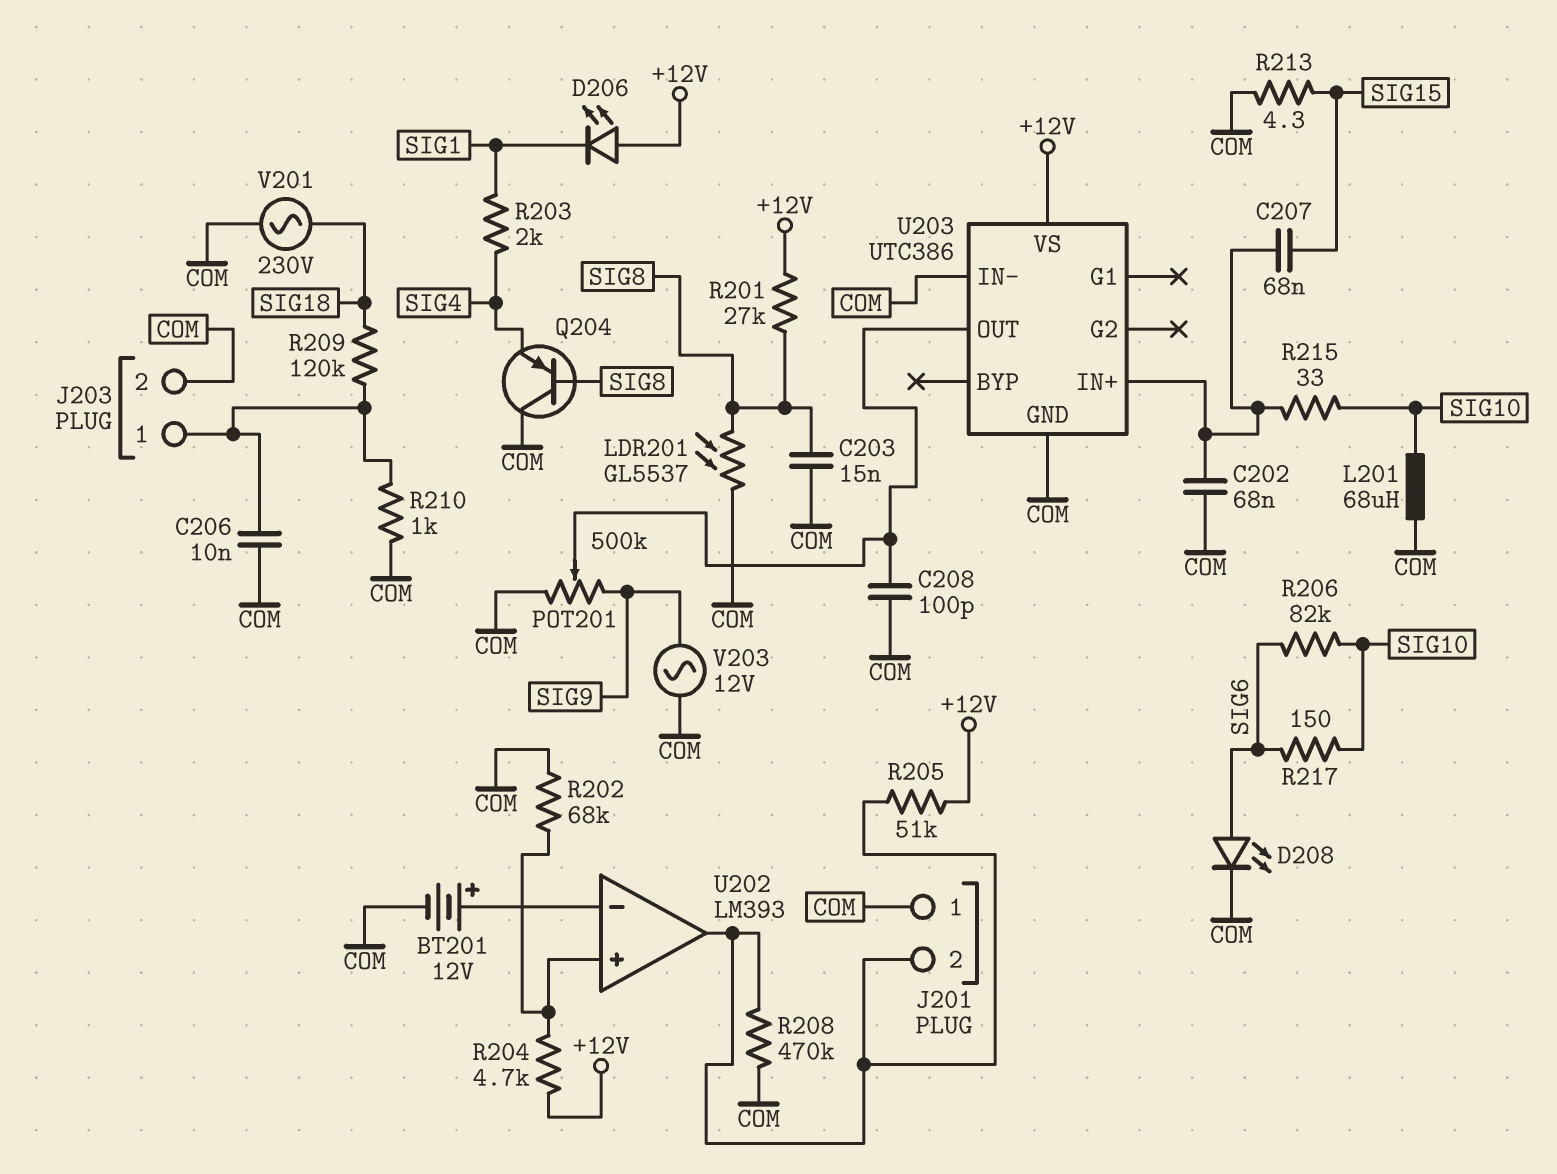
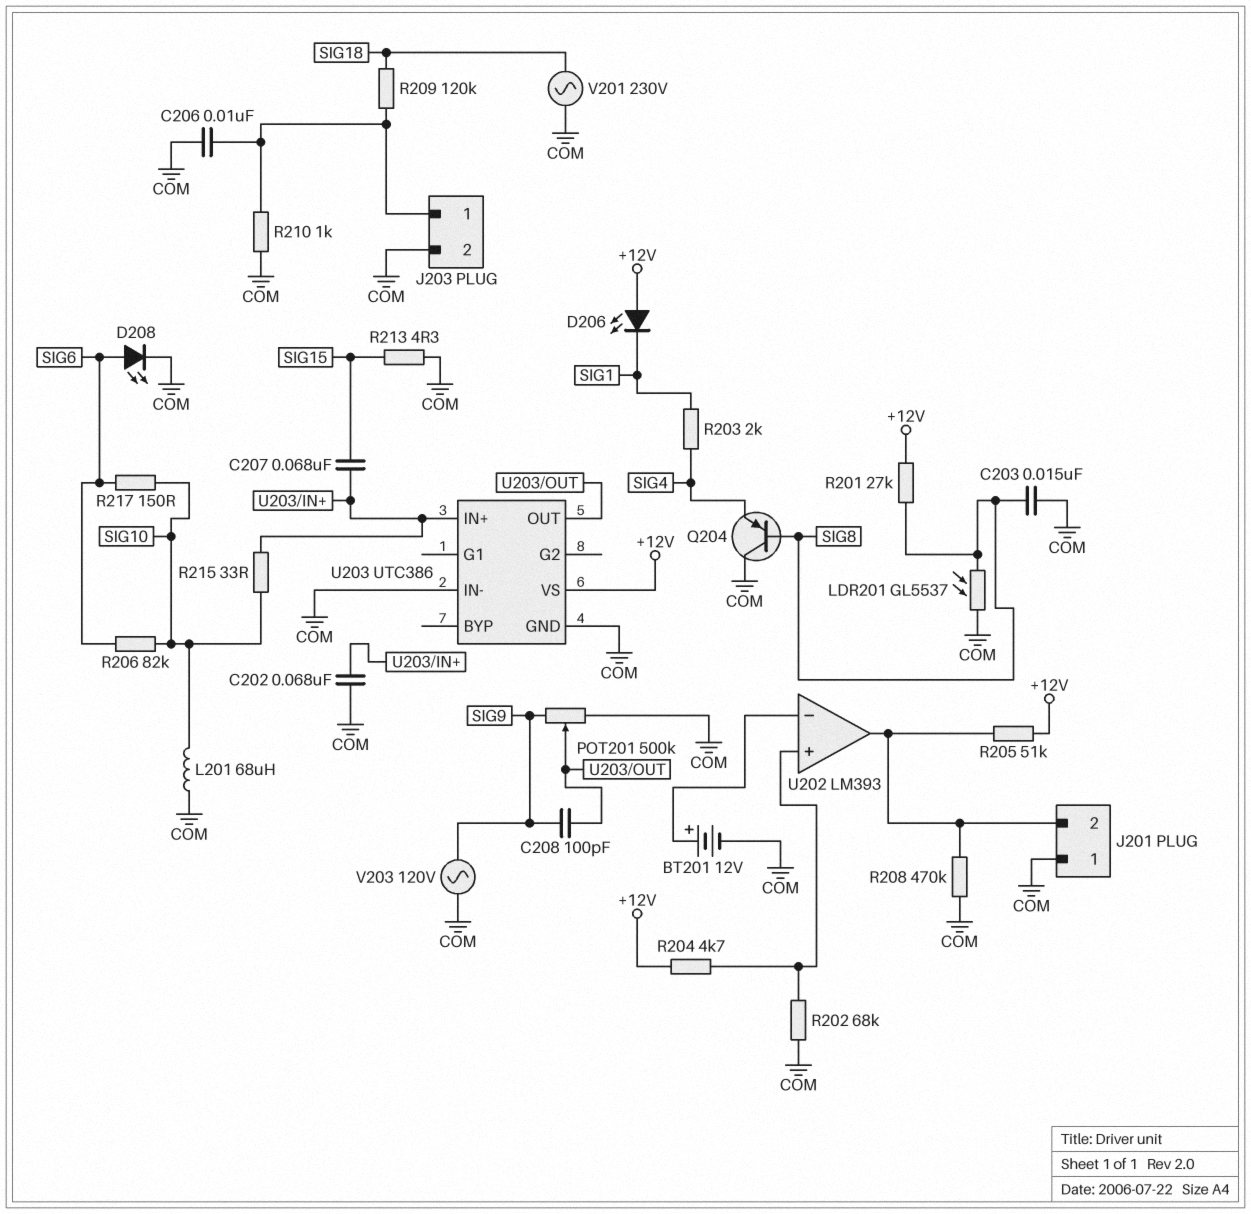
C208: 100pF (COM, U203/OUT) -> 100pF (SIG9, U203/OUT)
V203: AC 12V (COM, SIG9) -> AC 120V (COM, SIG9)

